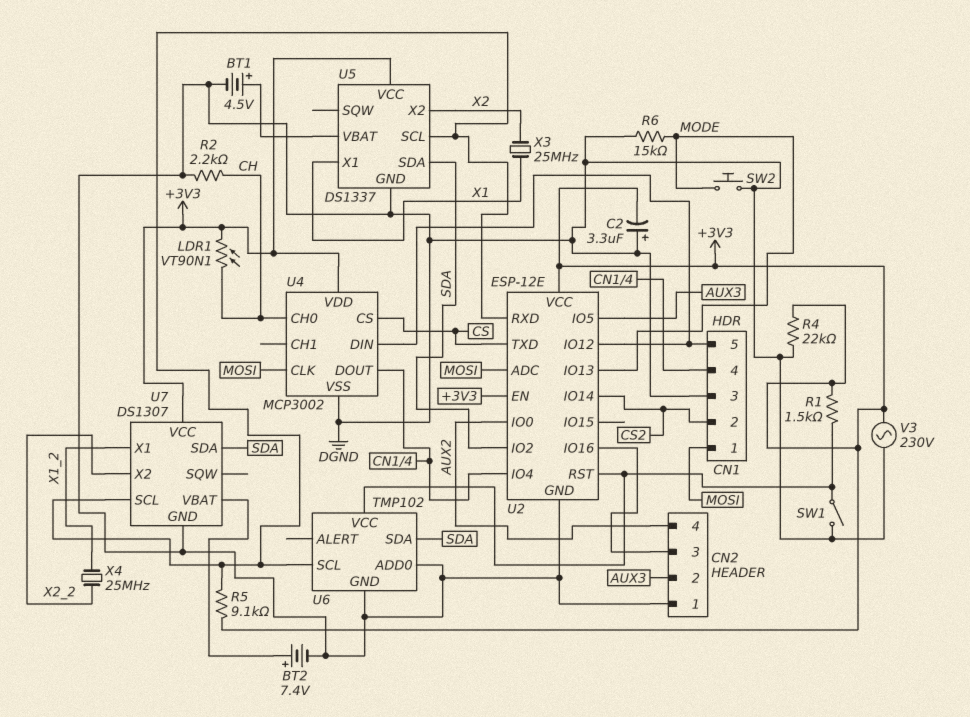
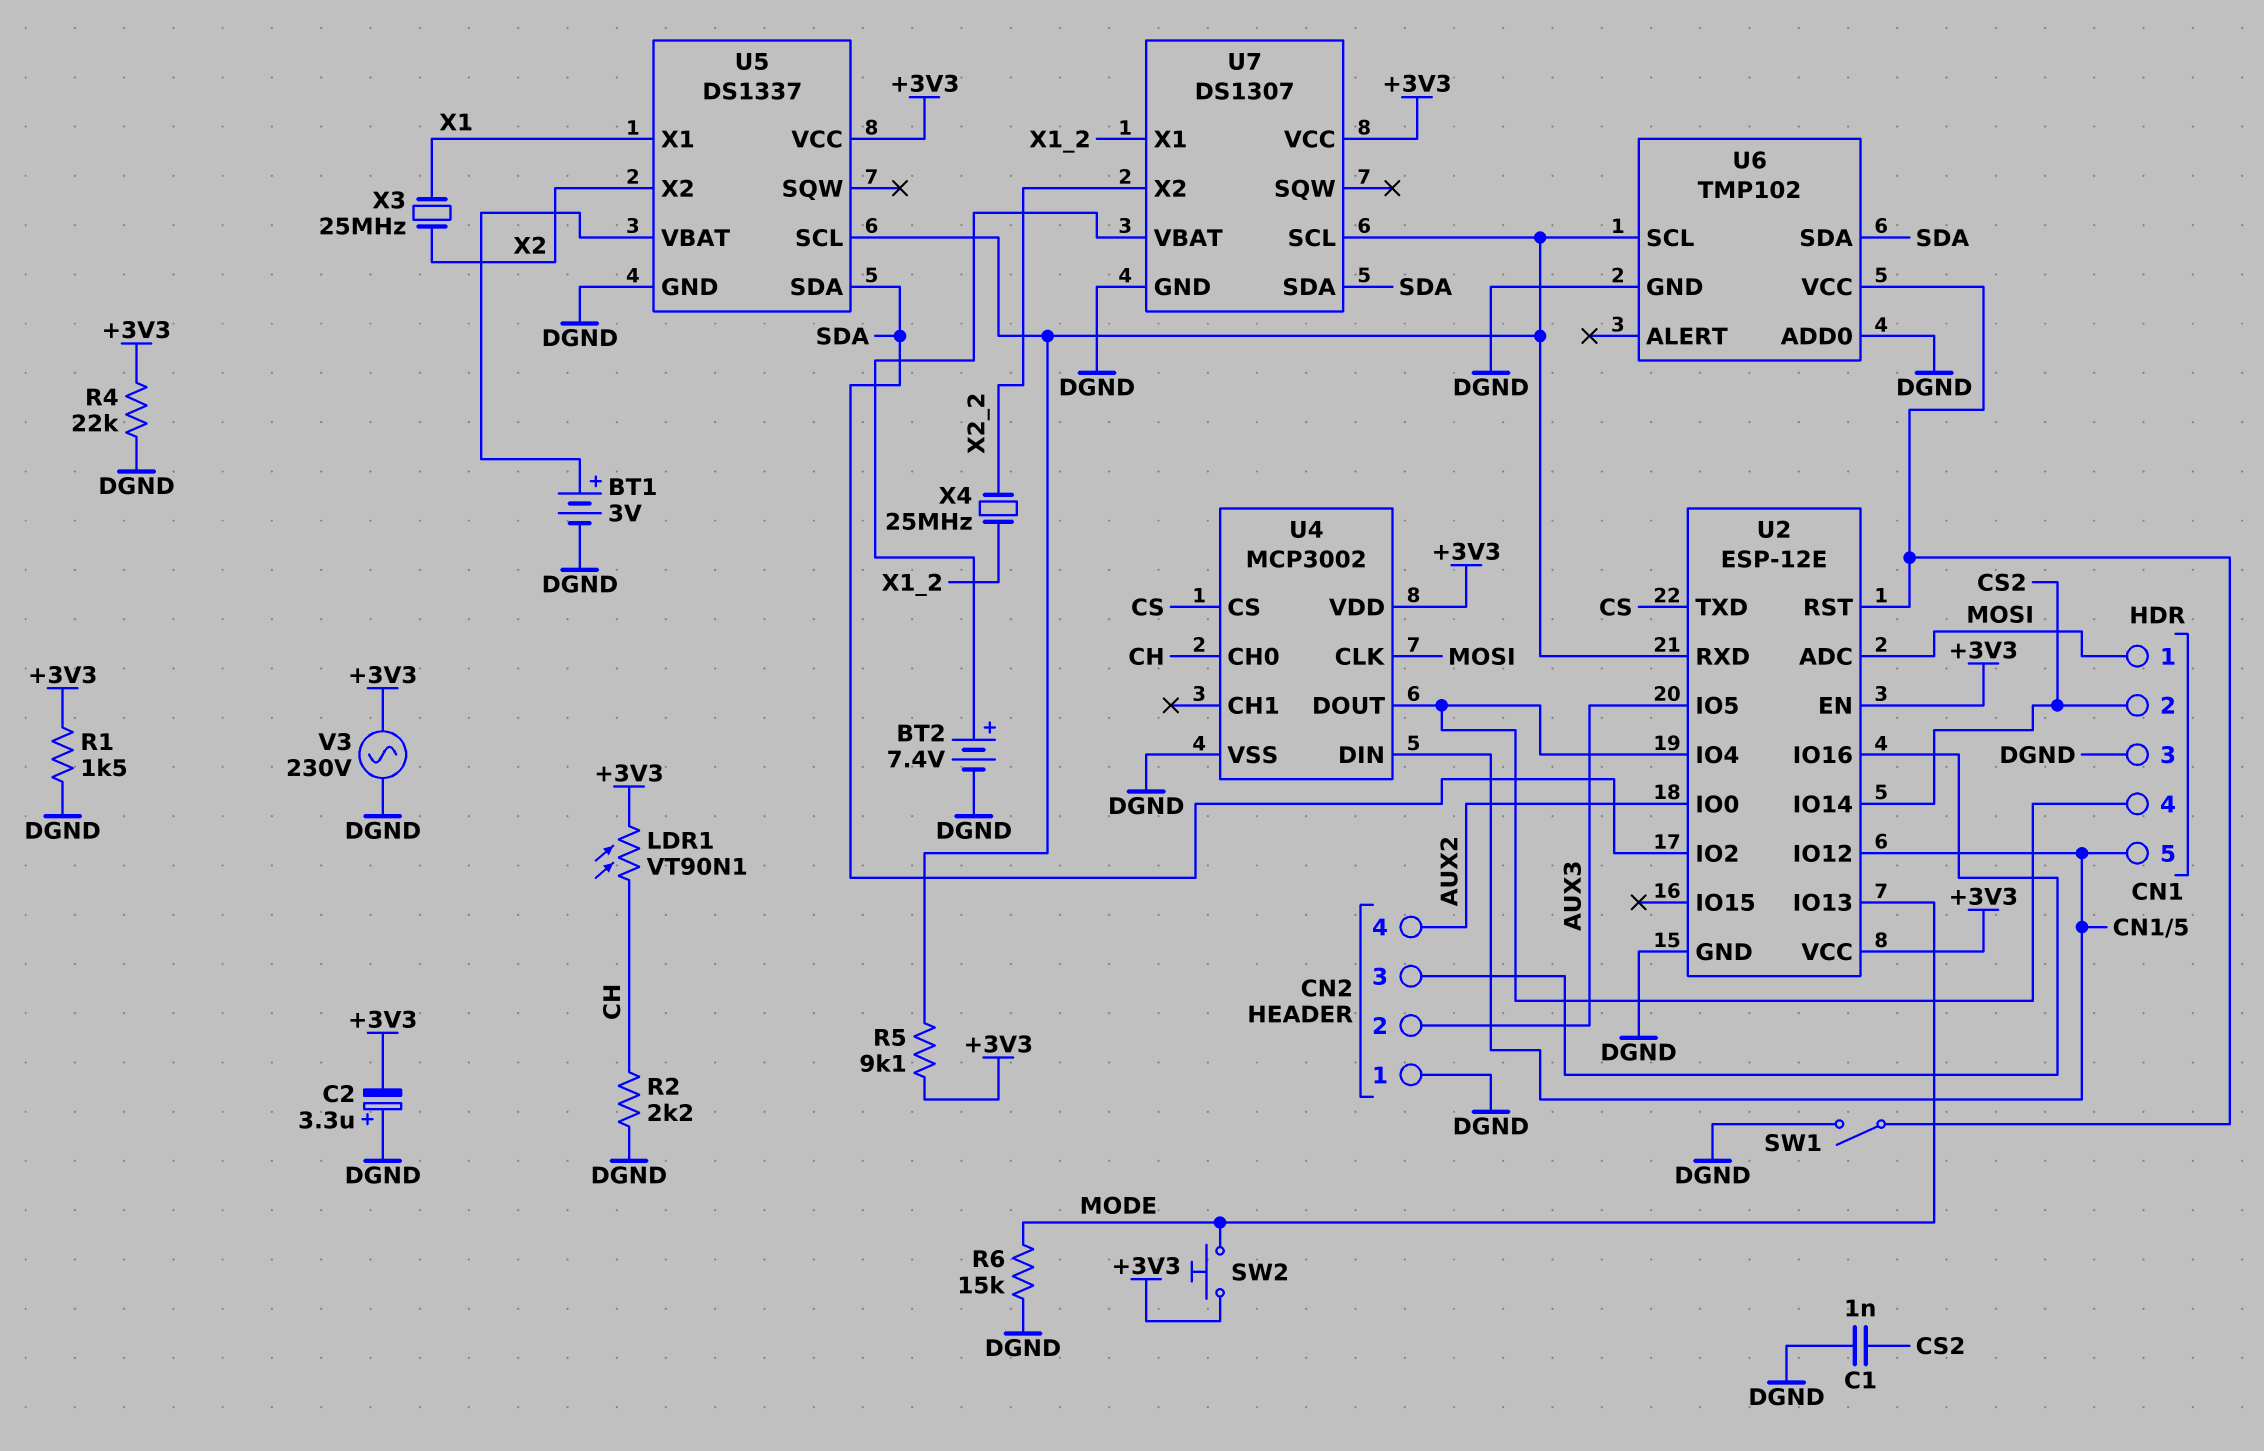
BT1: 4.5V (plus U5/VBAT, minus DGND) -> 3V (plus U5/VBAT, minus DGND)
C1: none -> 1nF (CS2, DGND)
R1: 1.5k (+3V3, U2/RST) -> 1.5k (+3V3, DGND)
SW2: button (DGND, MODE) -> button (+3V3, MODE)

